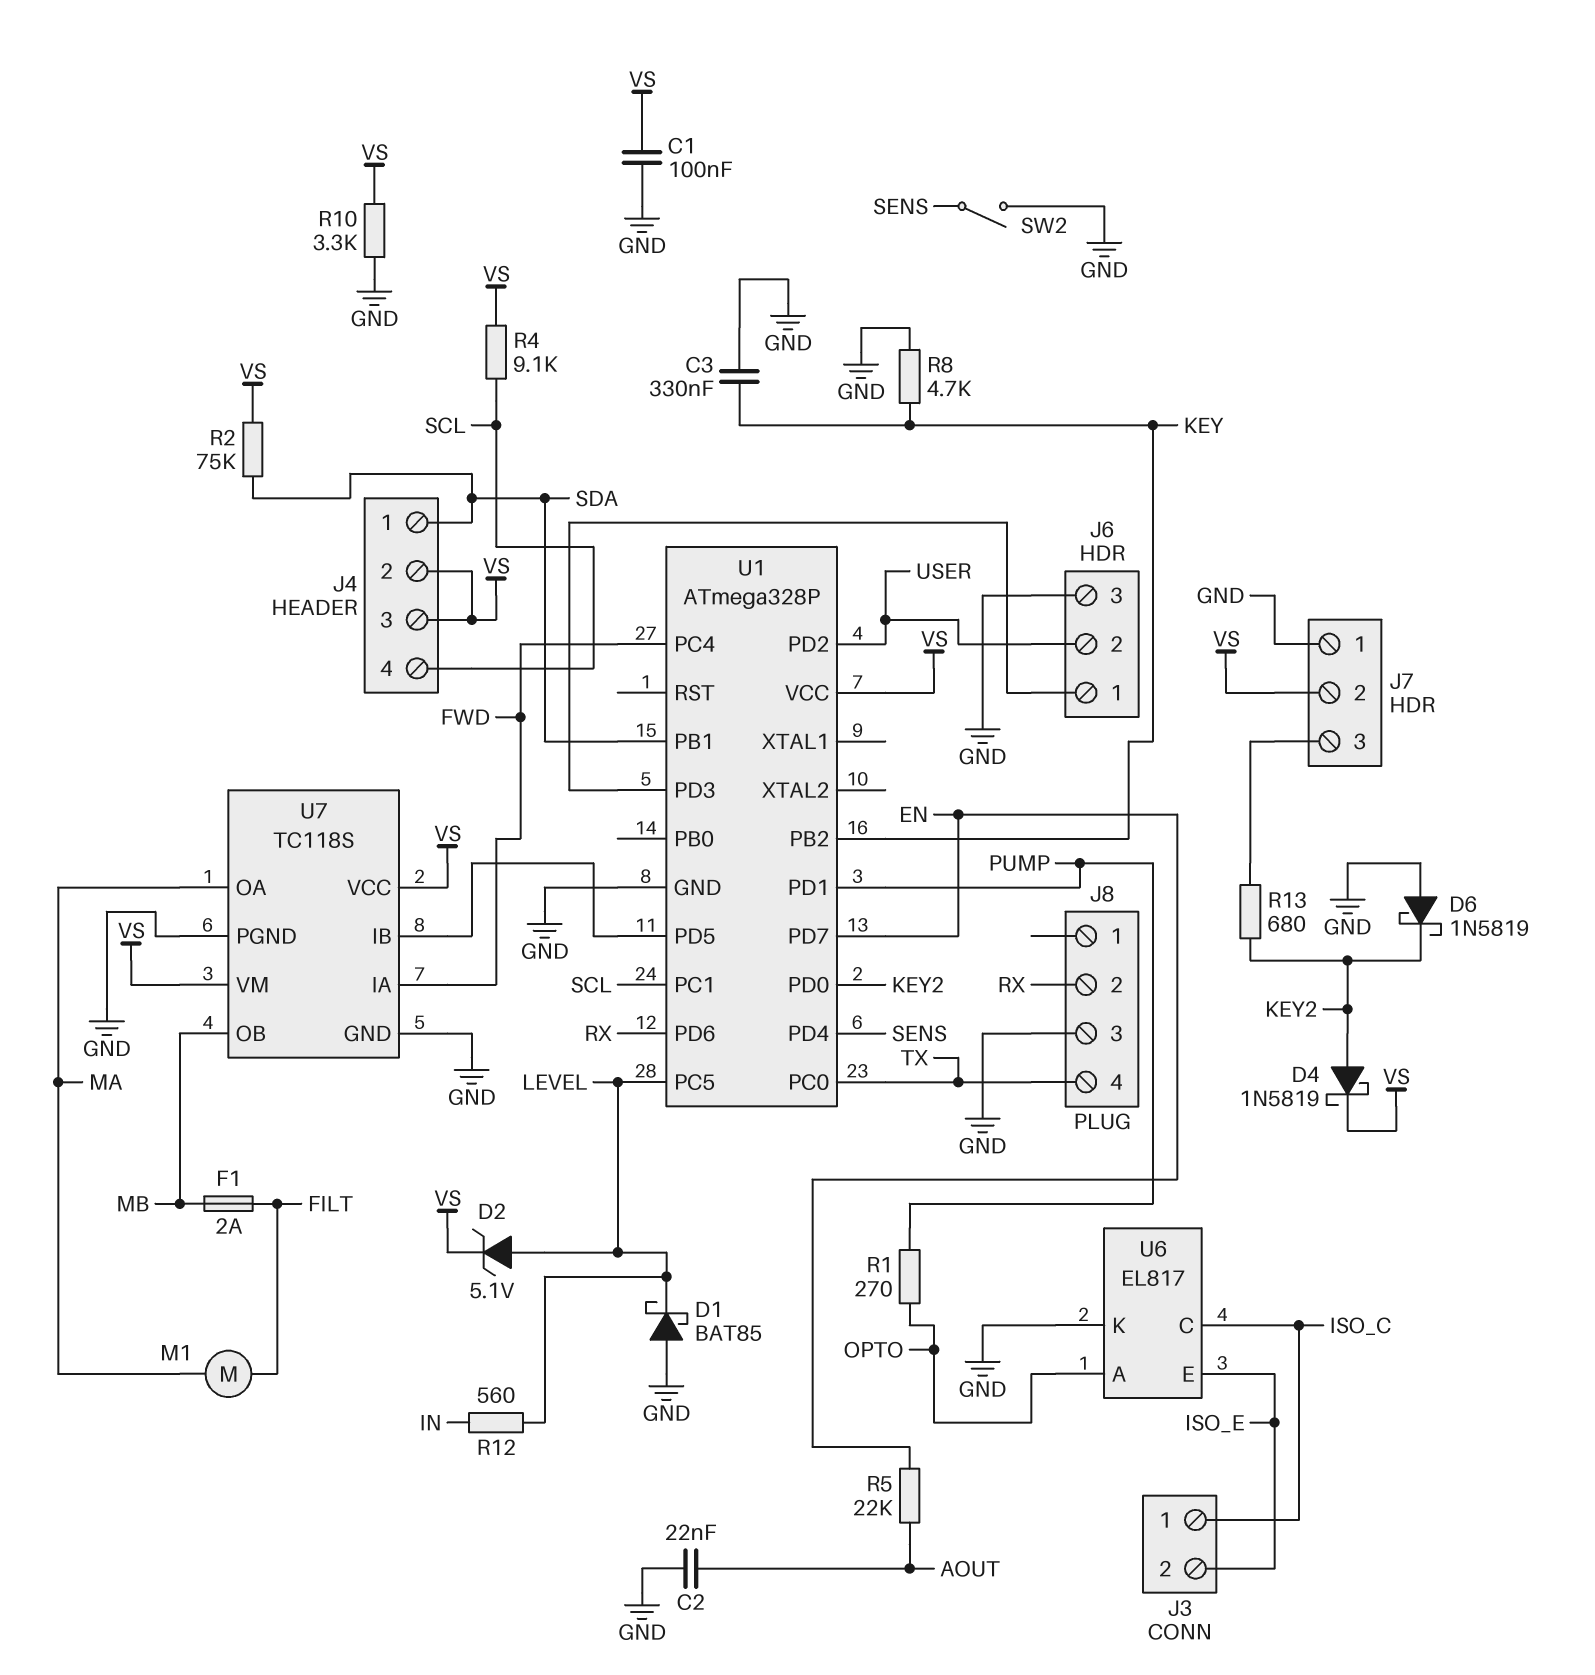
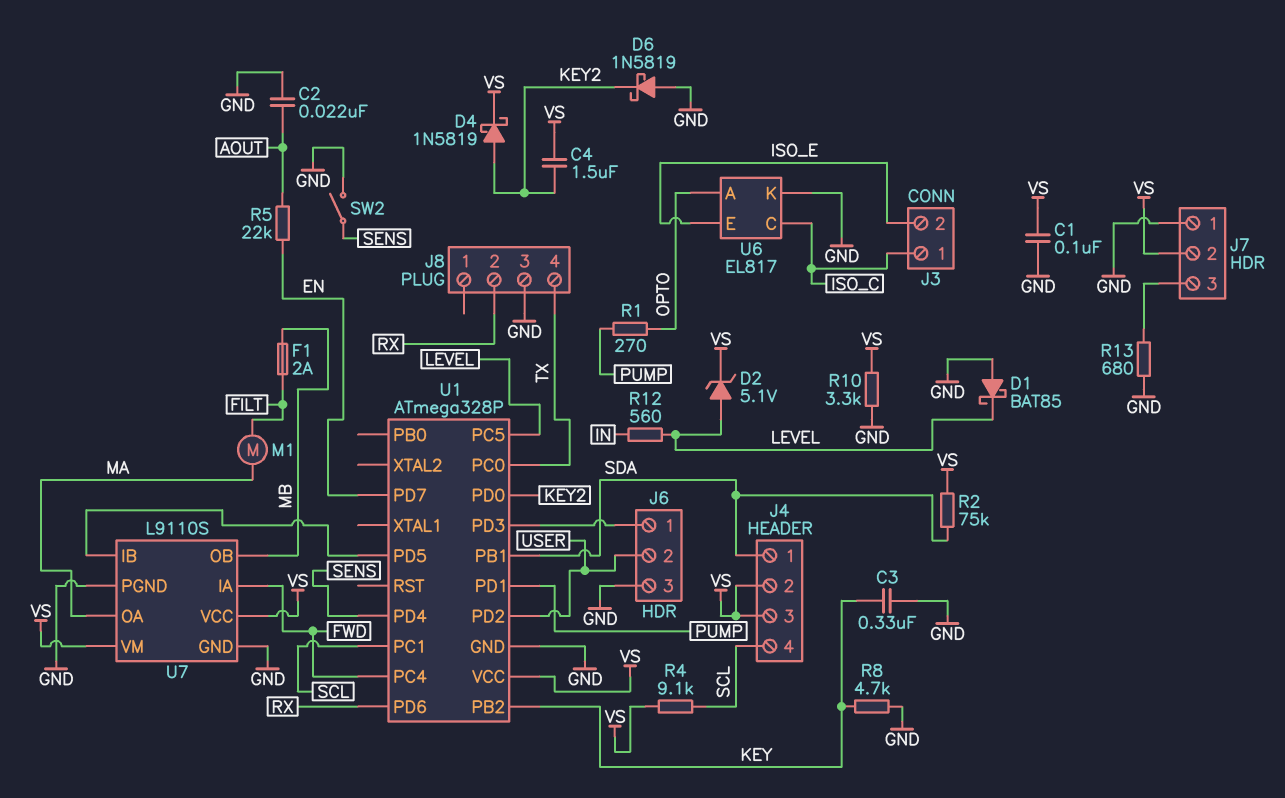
C4: none -> 1.5uF (KEY2, VS)
R13: 680 (J7/3, KEY2) -> 680 (GND, J7/3)
U7: TC118S -> L9110S

